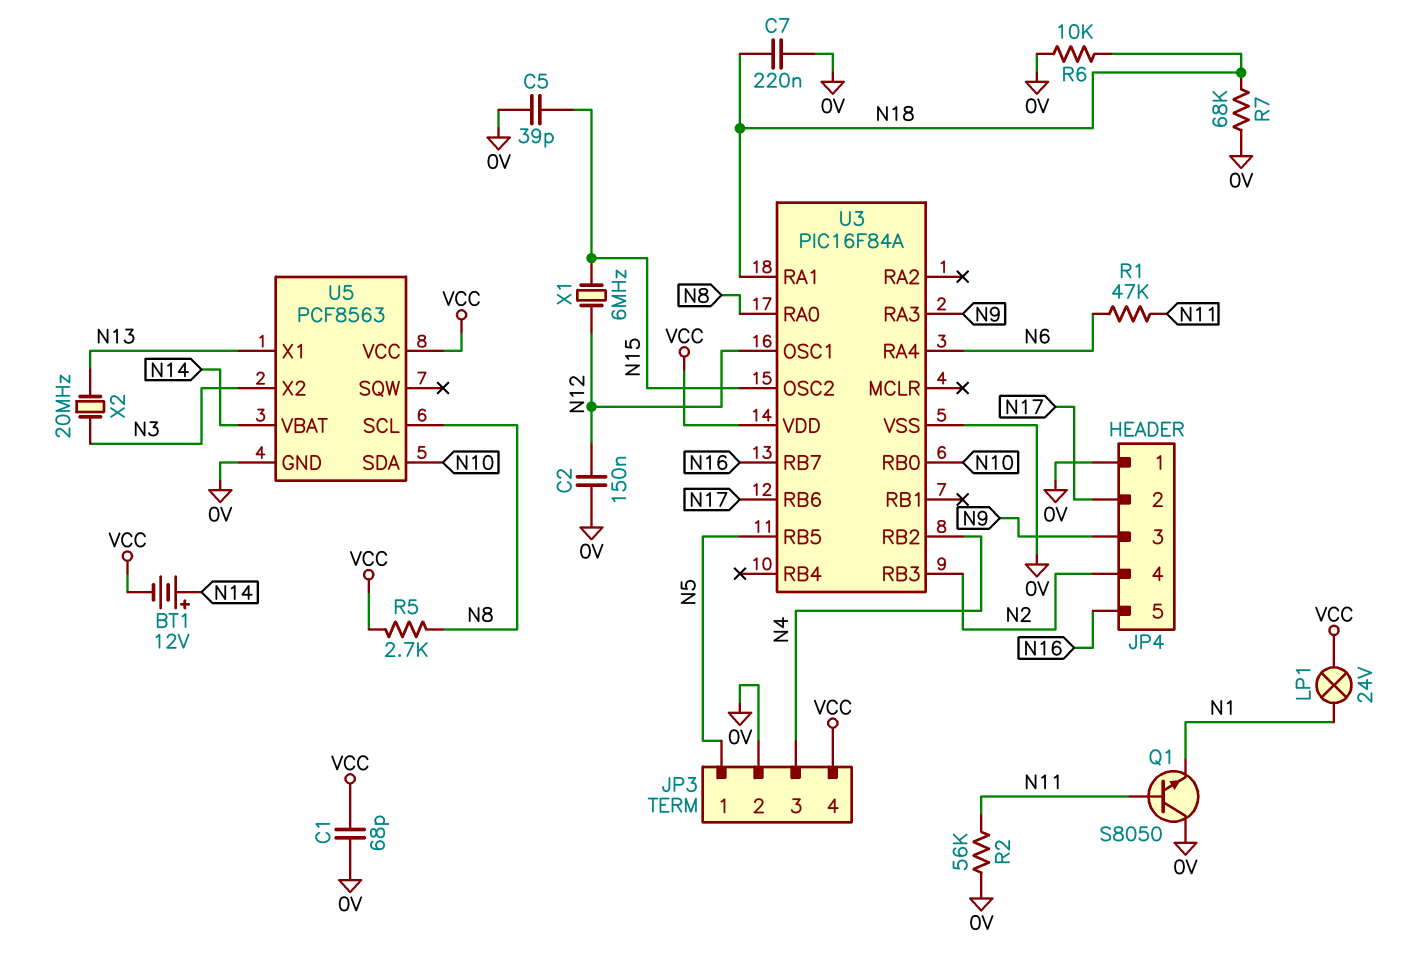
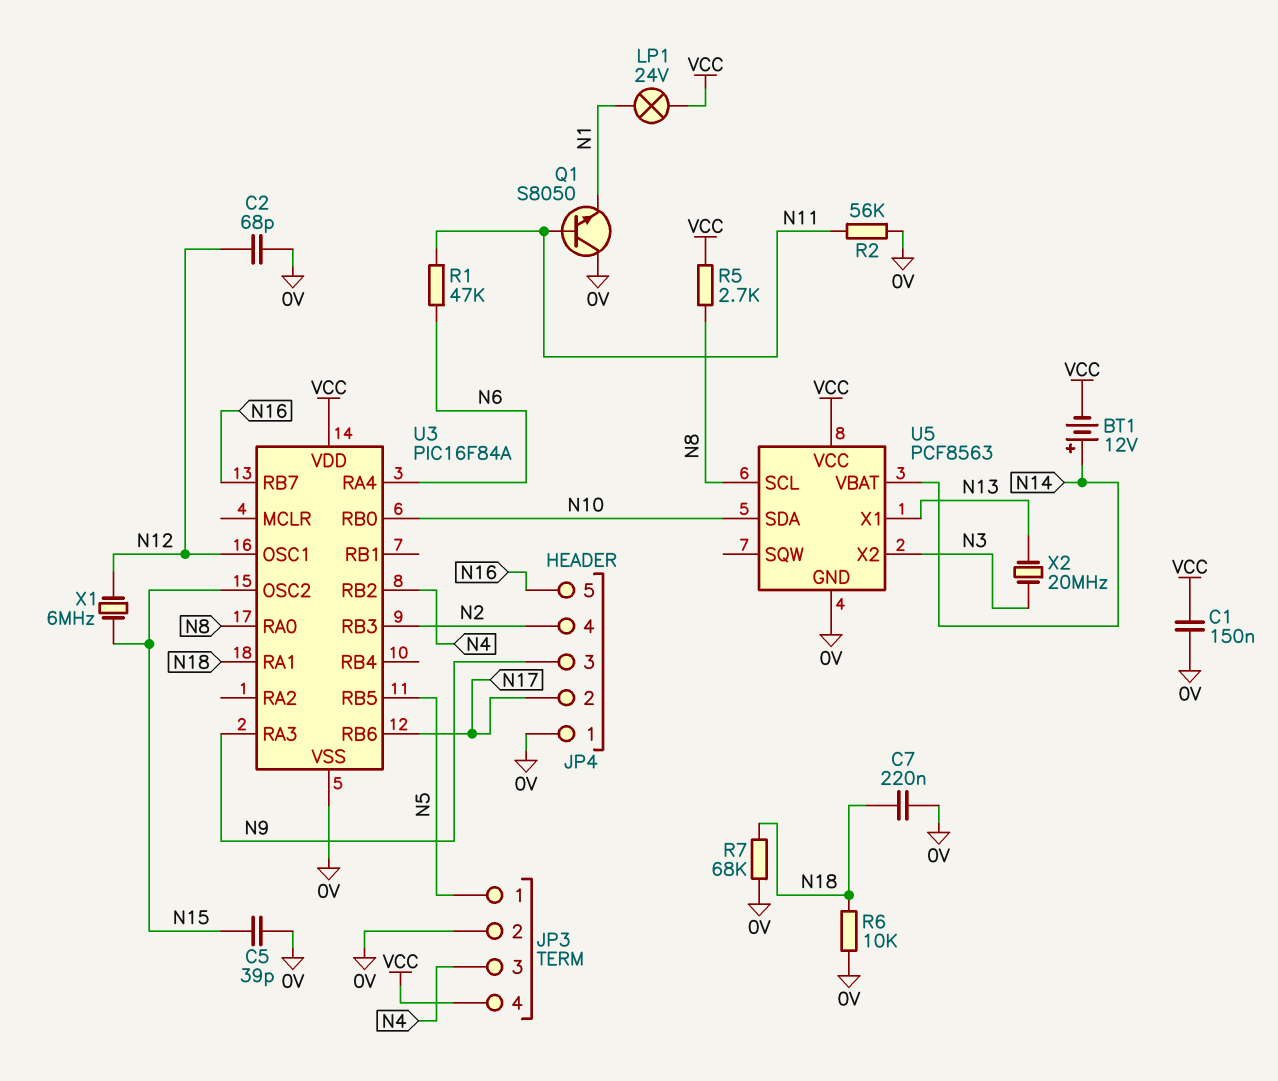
C1: 68pF (0V, VCC) -> 150nF (0V, VCC)
C2: 150nF (0V, N12) -> 68pF (0V, N12)

